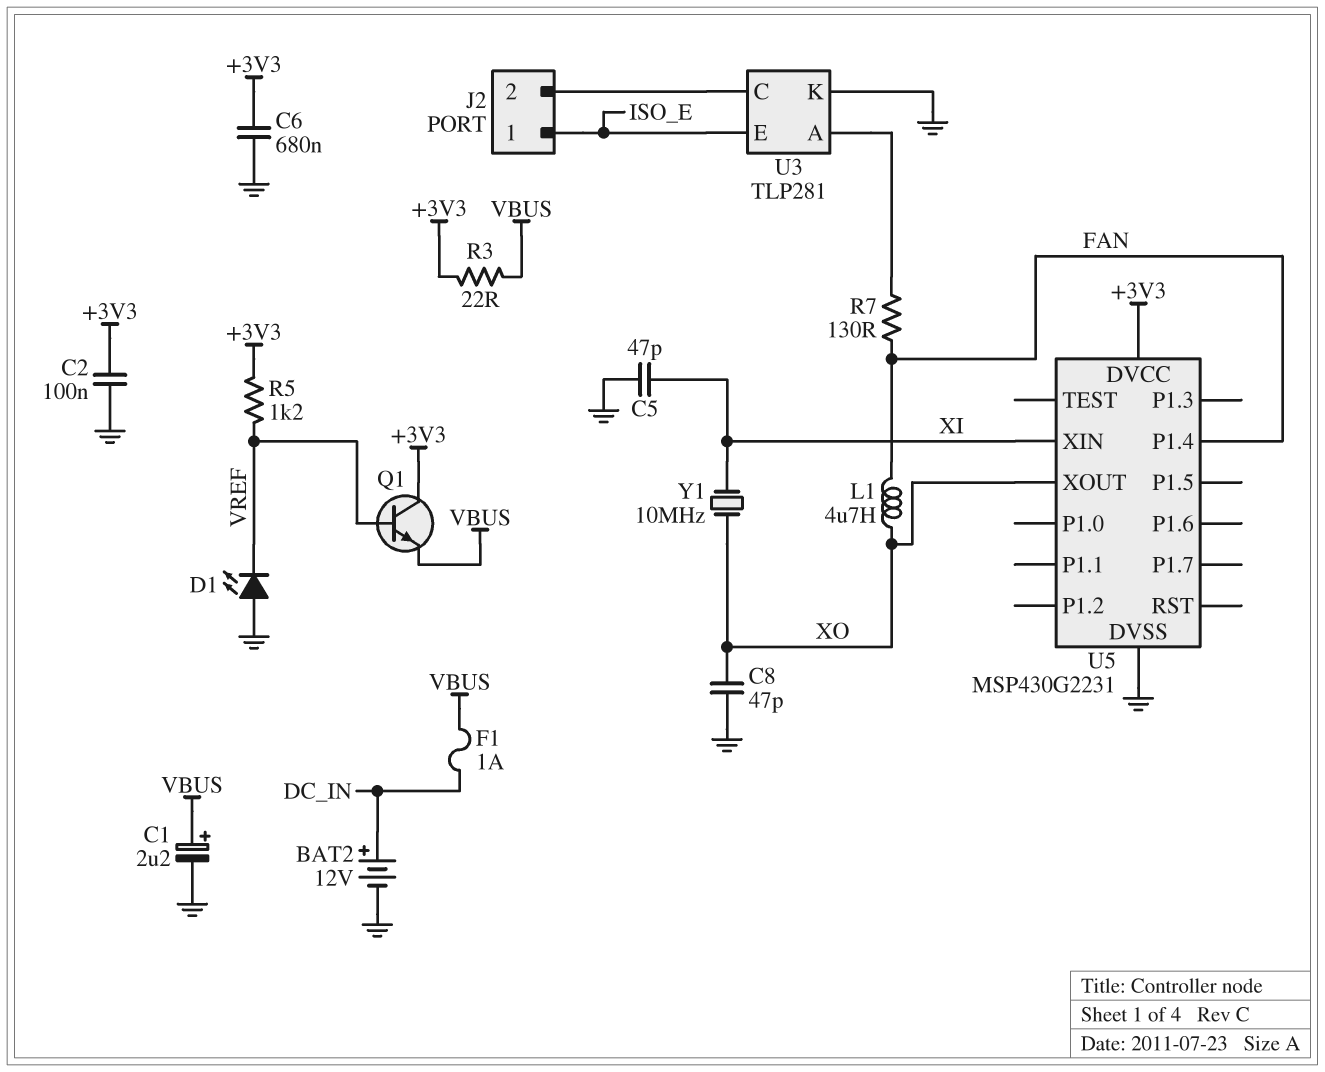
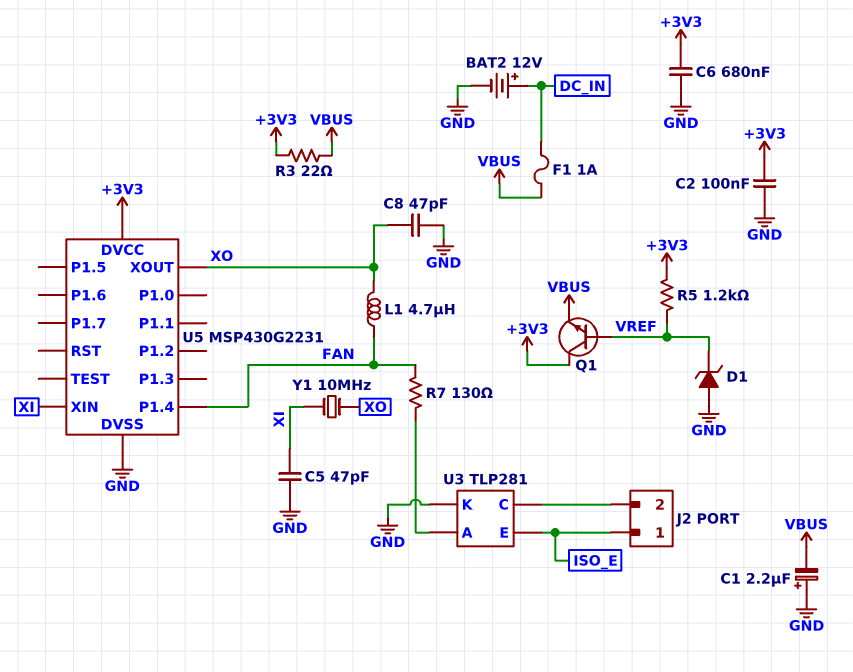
C1: 2.2uF (plus VBUS, minus GND) -> 2.2uF (plus GND, minus VBUS)
D1: LED (A GND, K VREF) -> zener (A GND, K VREF)

